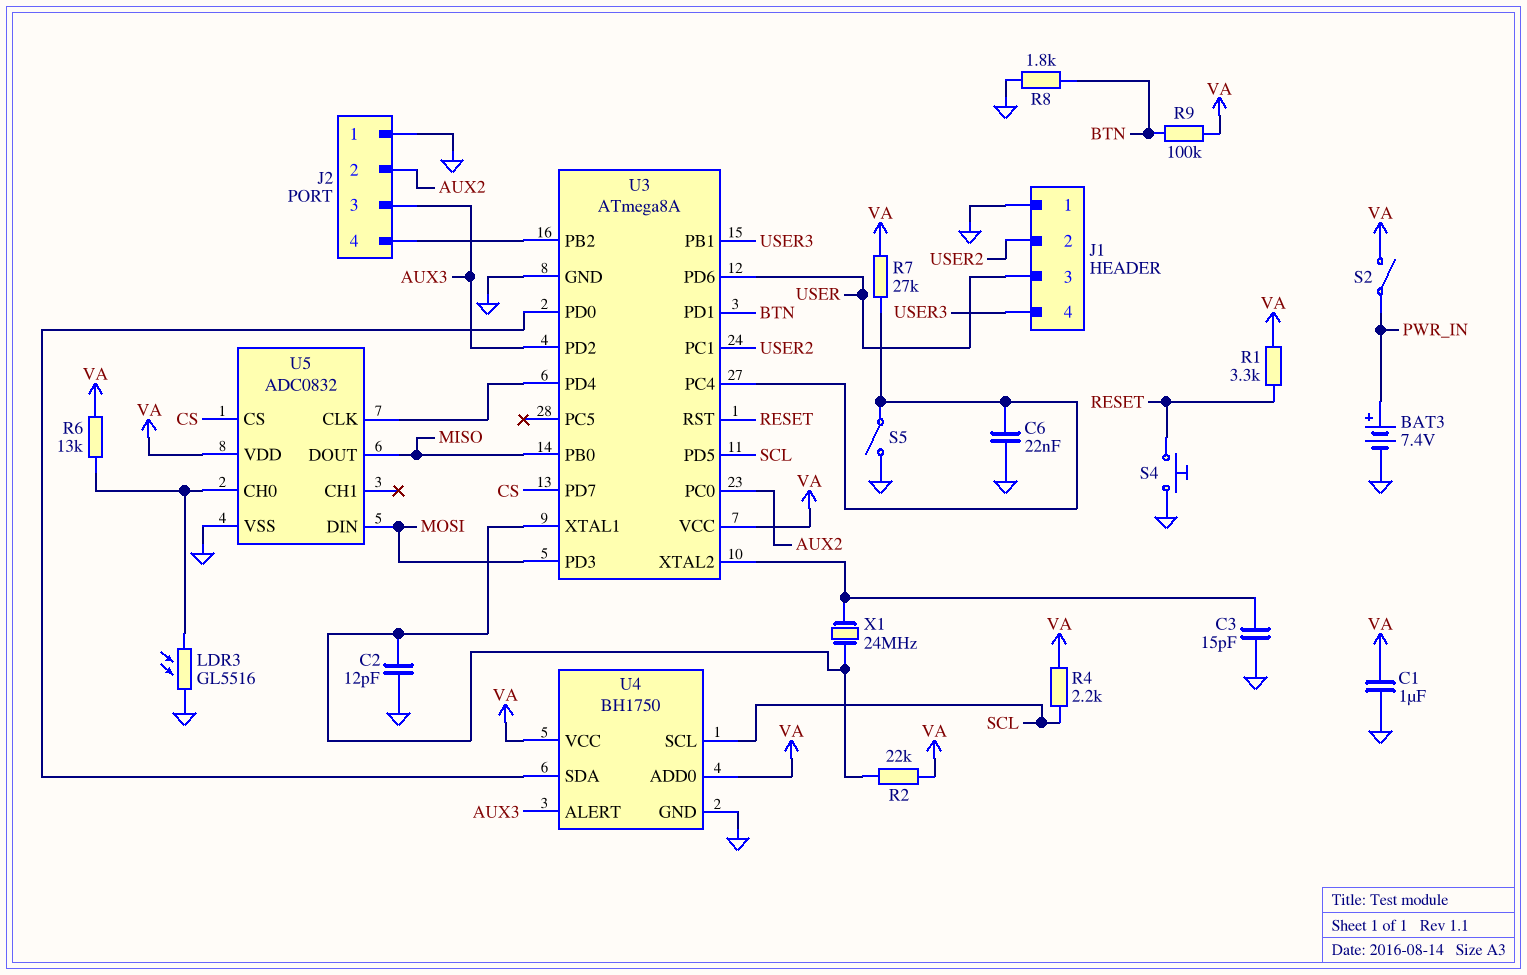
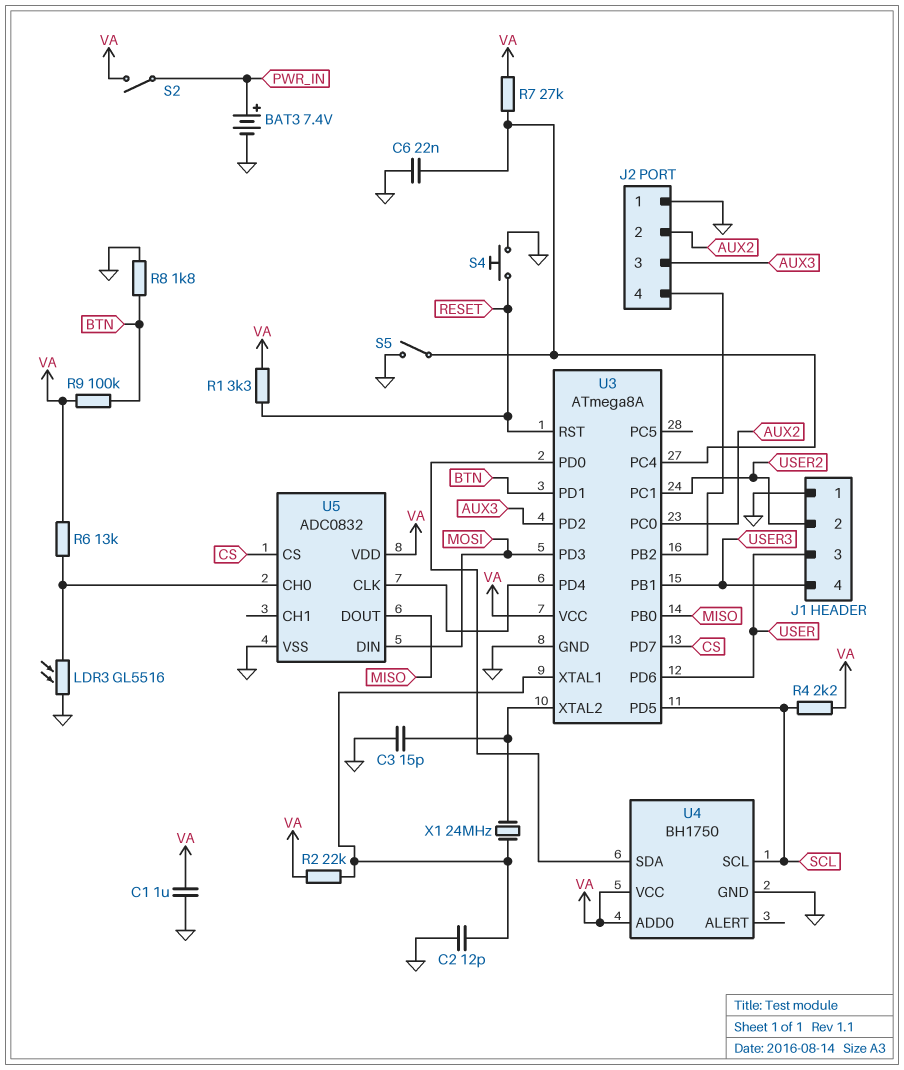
U4 pin ALERT: AUX3 -> none

